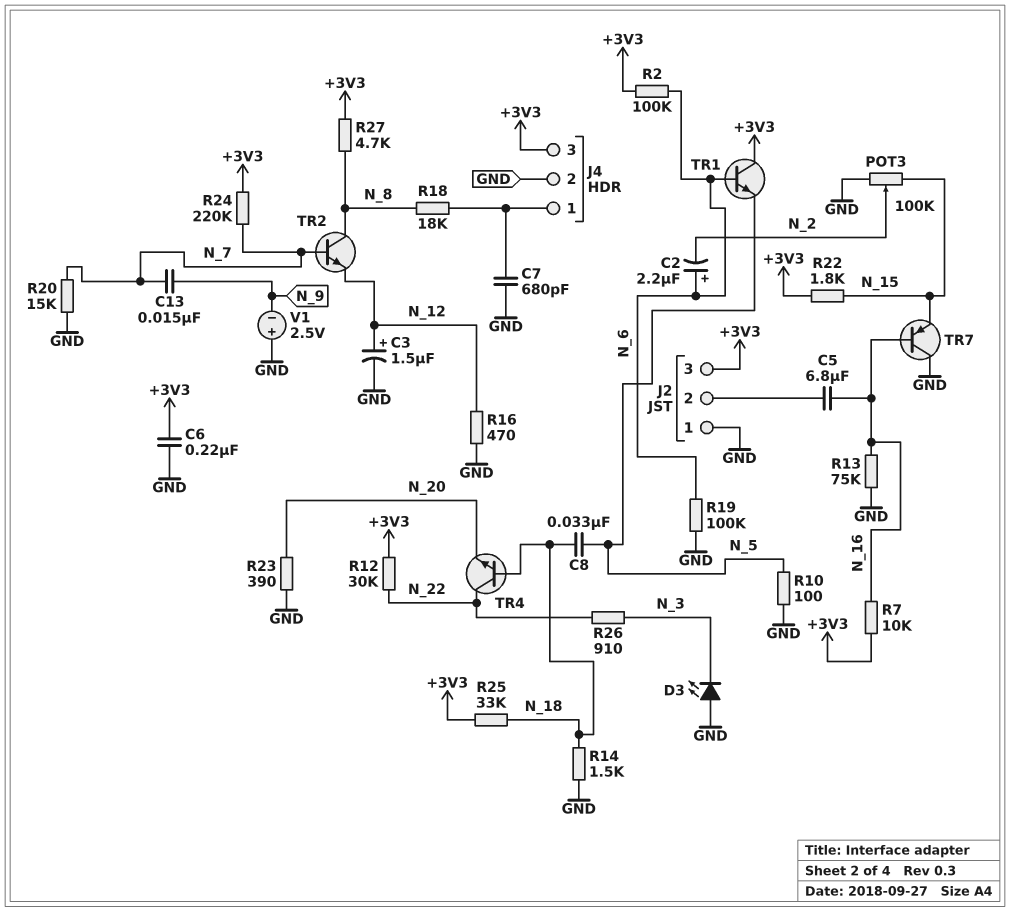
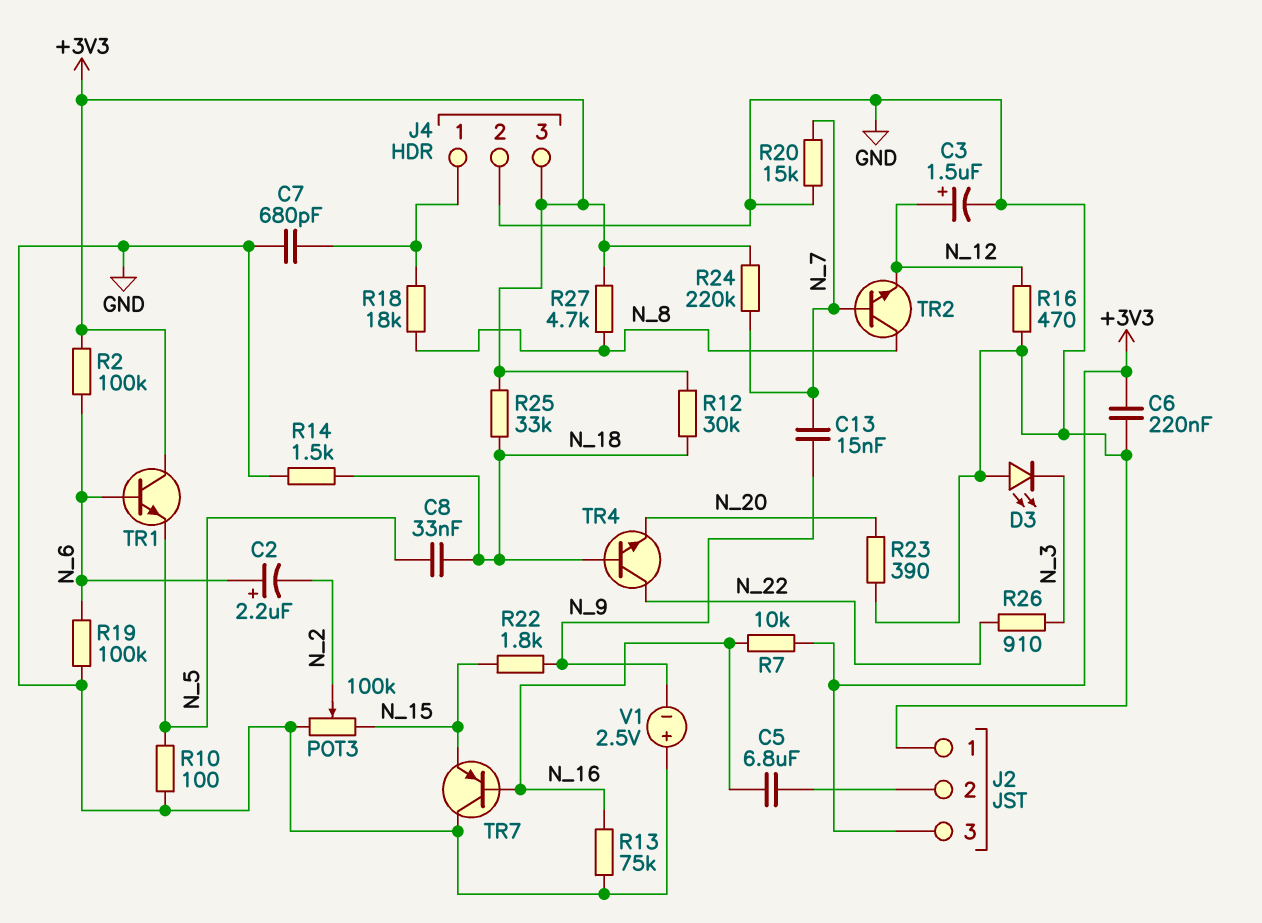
R12: 30k (+3V3, N_22) -> 30k (+3V3, N_18)
R22: 1.8k (+3V3, N_15) -> 1.8k (N_9, N_15)

